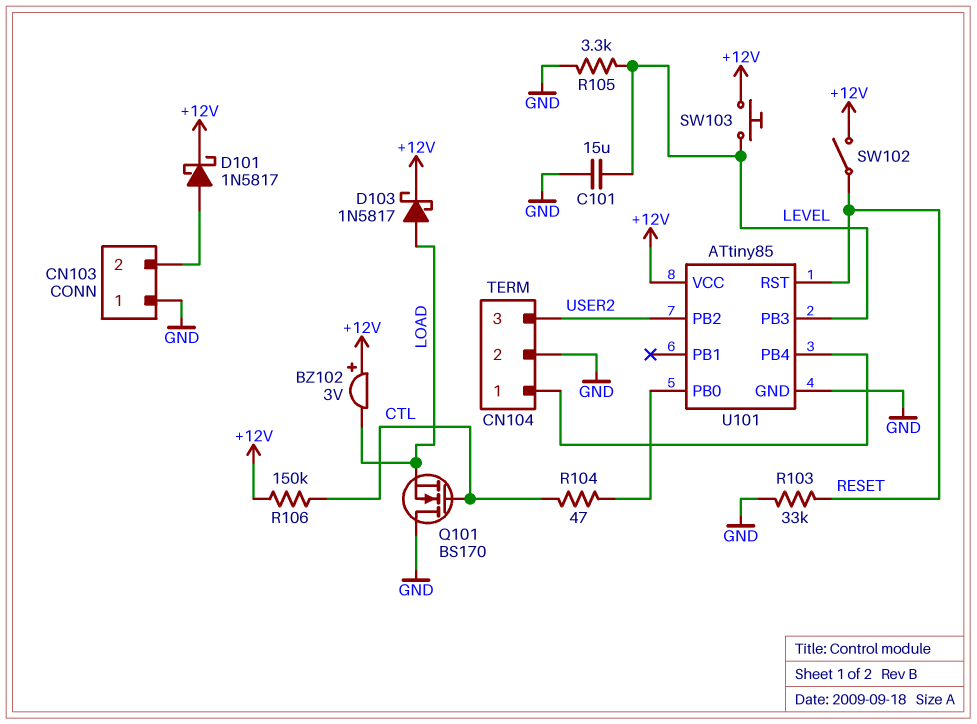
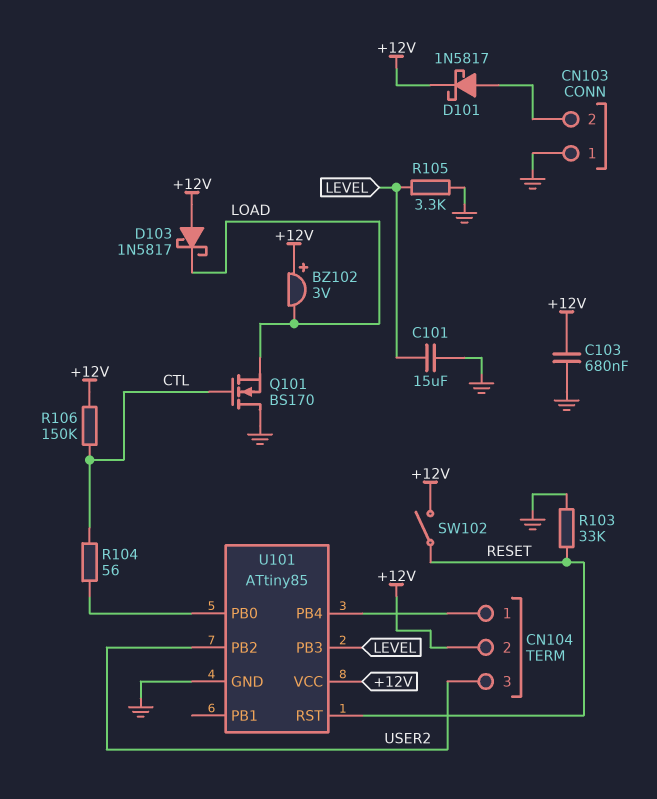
C103: none -> 680nF (+12V, GND)
CN104 pin 2: GND -> +12V
D103: schottky 1N5817 (A LOAD, K +12V) -> schottky 1N5817 (A +12V, K LOAD)
R104: 47 (CTL, U101/PB0) -> 56 (CTL, U101/PB0)
SW103: button (+12V, LEVEL) -> none

